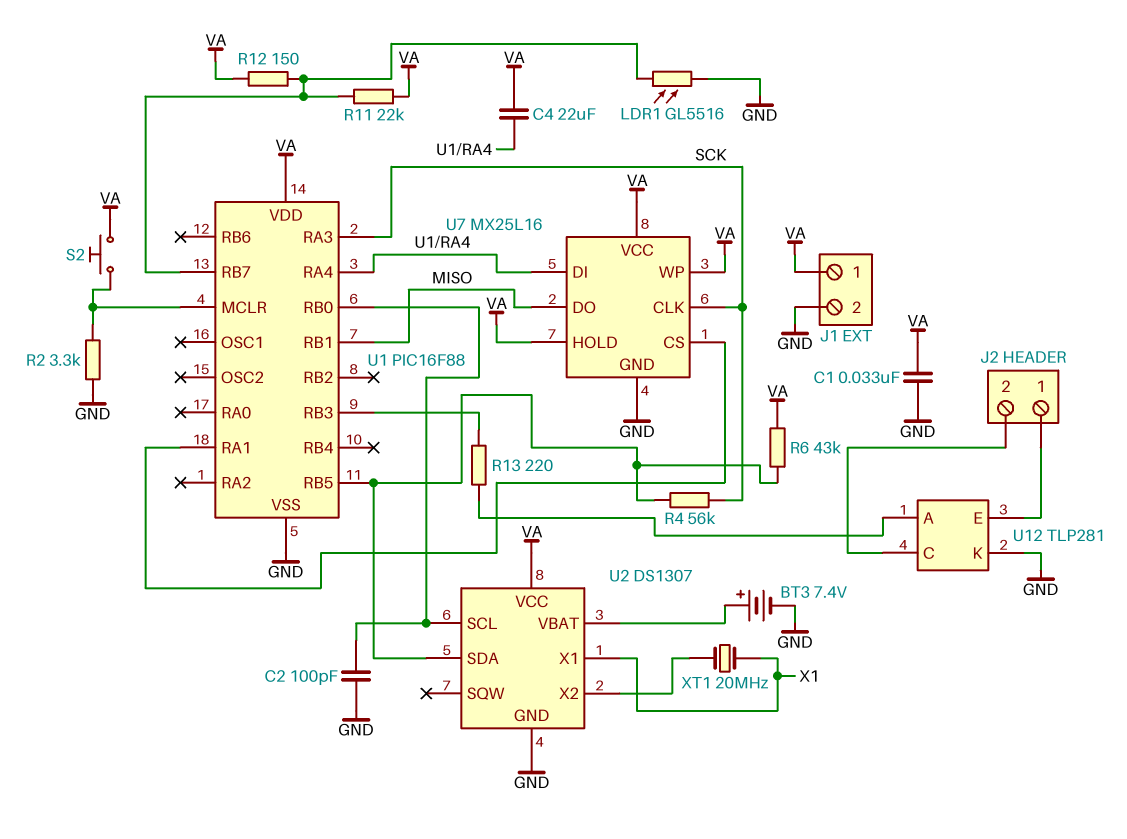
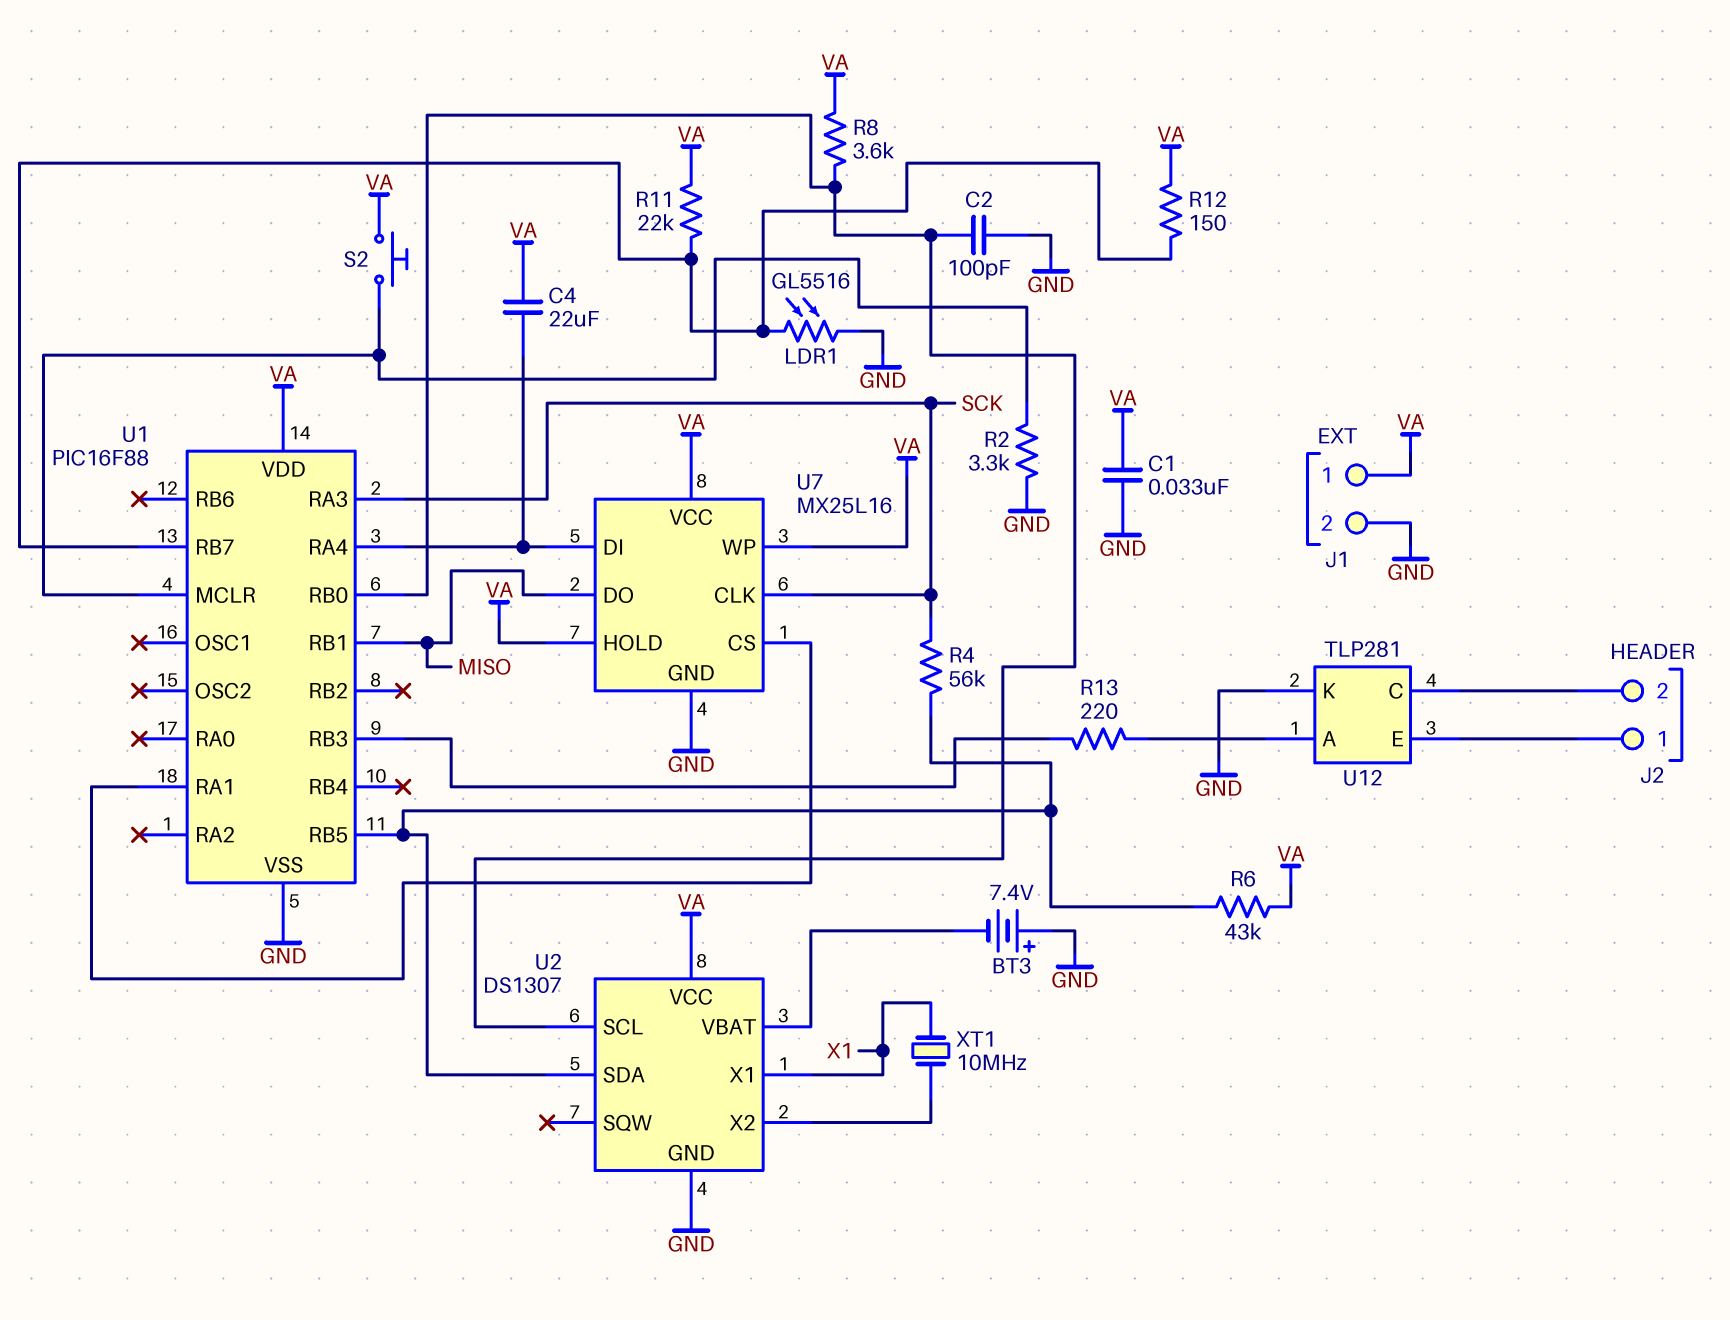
BT3: 7.4V (plus U2/VBAT, minus GND) -> 7.4V (plus GND, minus U2/VBAT)
R8: none -> 3.6k (U1/RB0, VA)
XT1: 20MHz (U2/X2, X1) -> 10MHz (U2/X2, X1)

